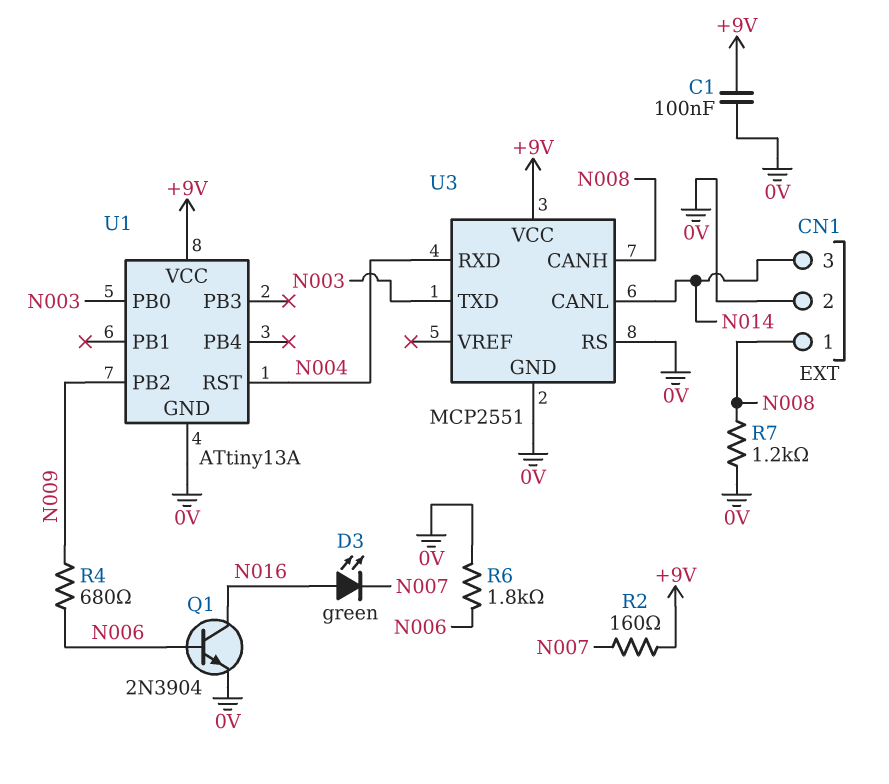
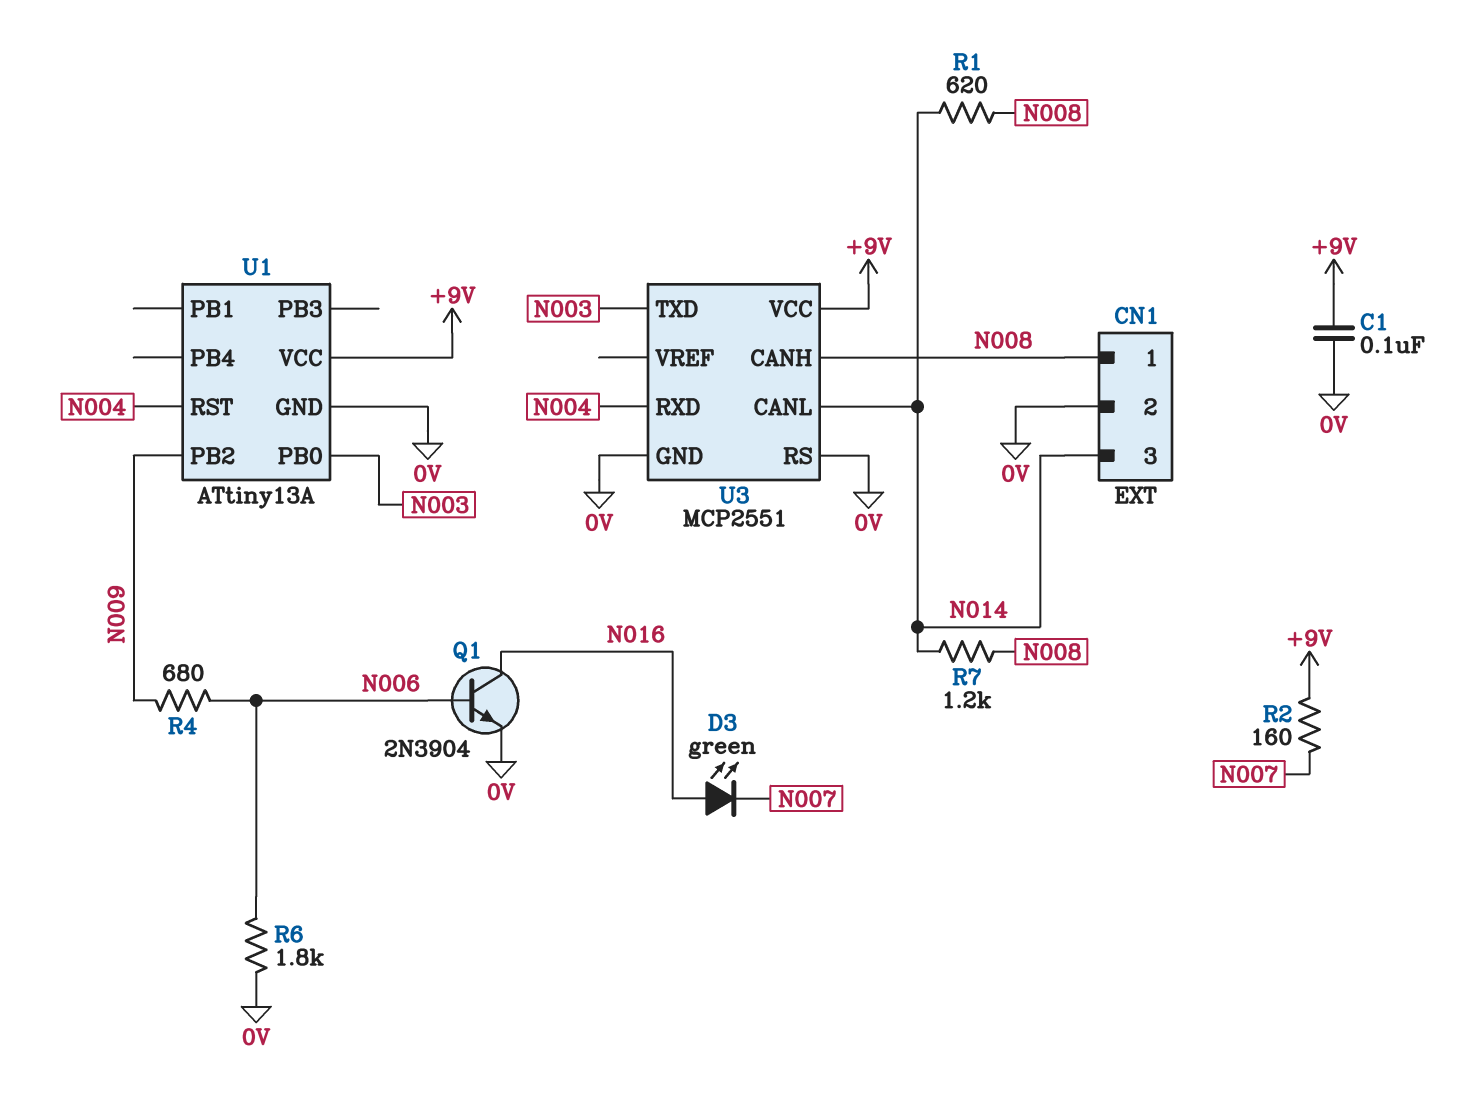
R1: none -> 620 (N008, N014)
R7: 1.2k (0V, N008) -> 1.2k (N008, N014)

